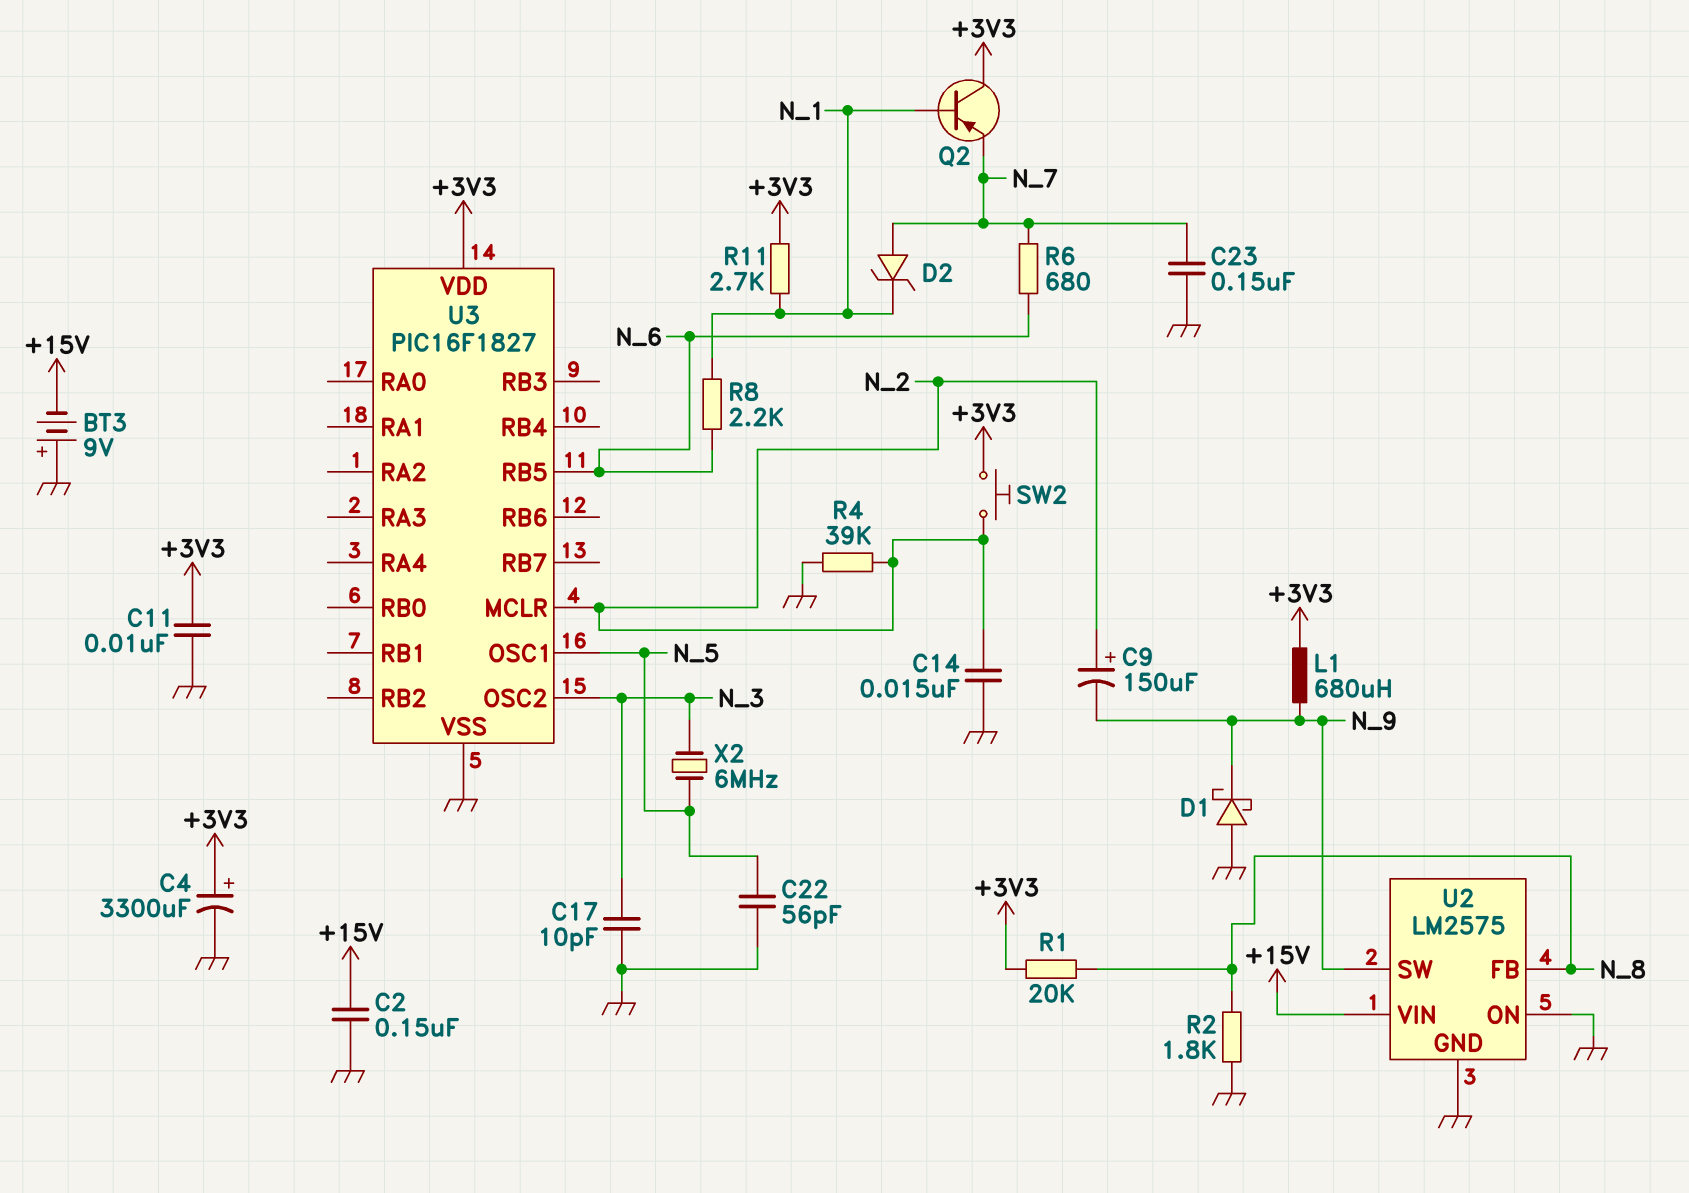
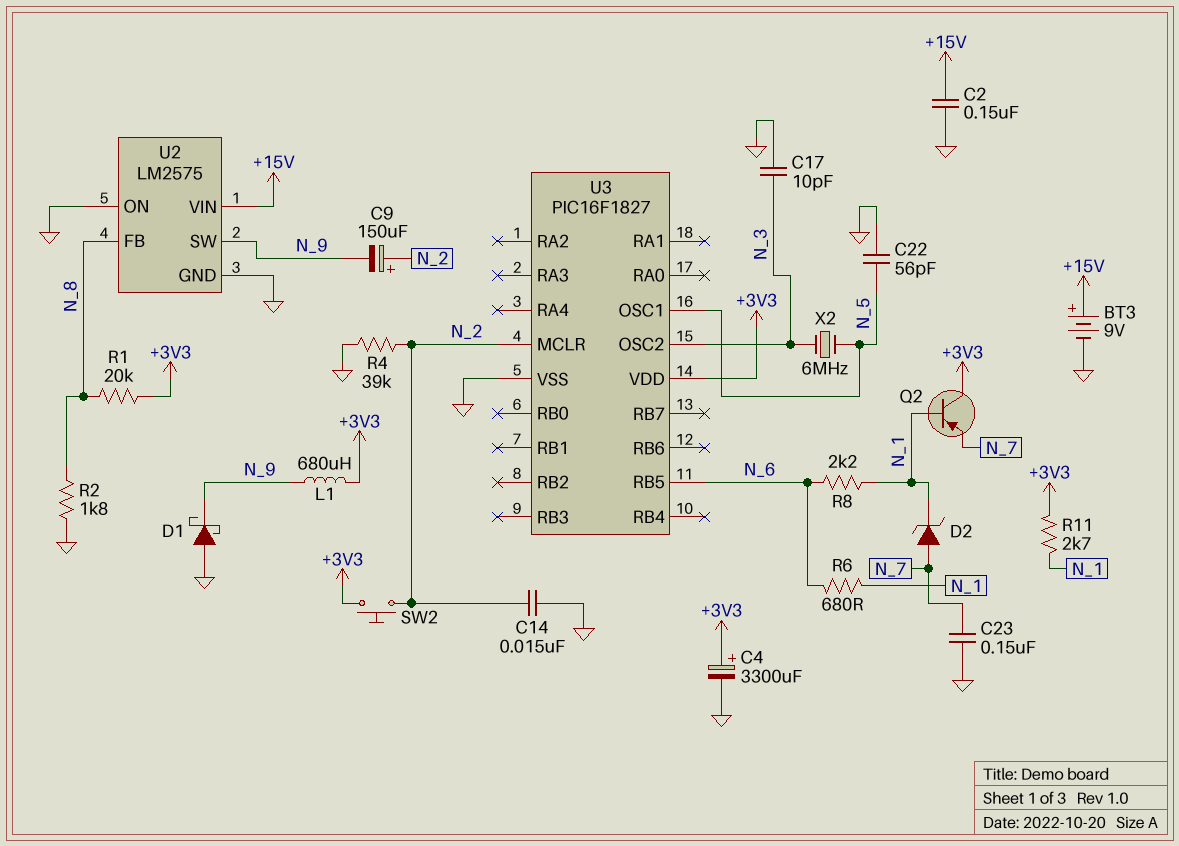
BT3: 9V (plus GND, minus +15V) -> 9V (plus +15V, minus GND)
C11: 10nF (+3V3, GND) -> none
R6: 680 (N_6, N_7) -> 680 (N_1, N_6)

